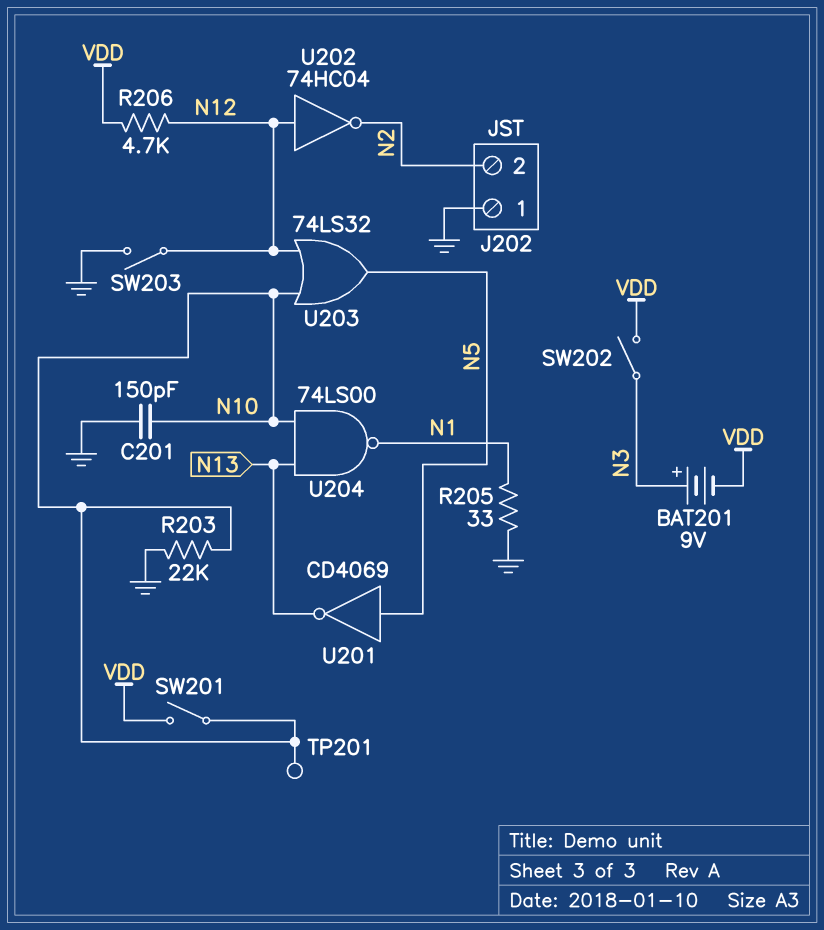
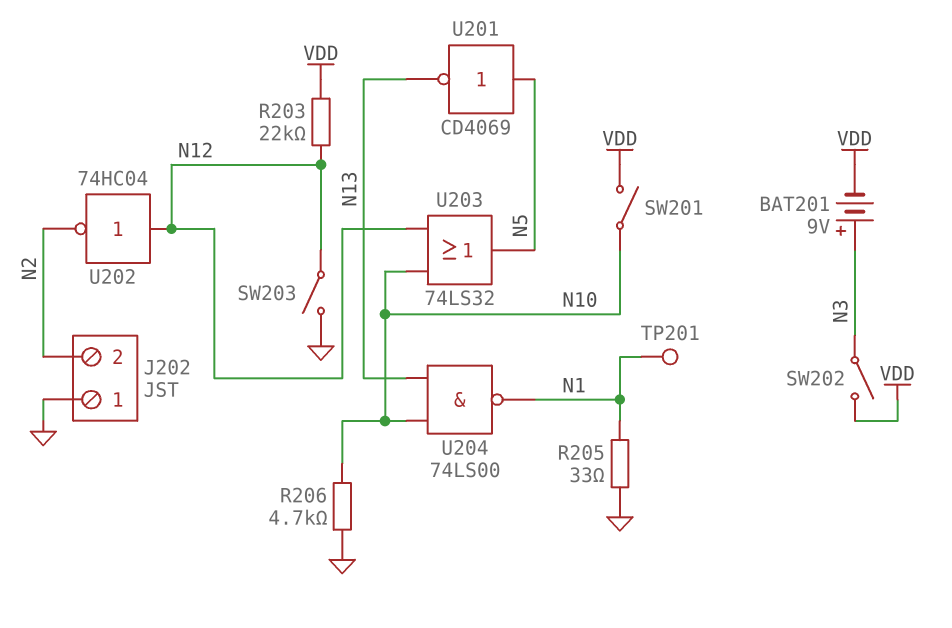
C201: 150pF (GND, N10) -> none
R203: 22k (GND, N10) -> 22k (N12, VDD)
R206: 4.7k (N12, VDD) -> 4.7k (GND, N10)
TP201: test point (N10) -> test point (N1)

